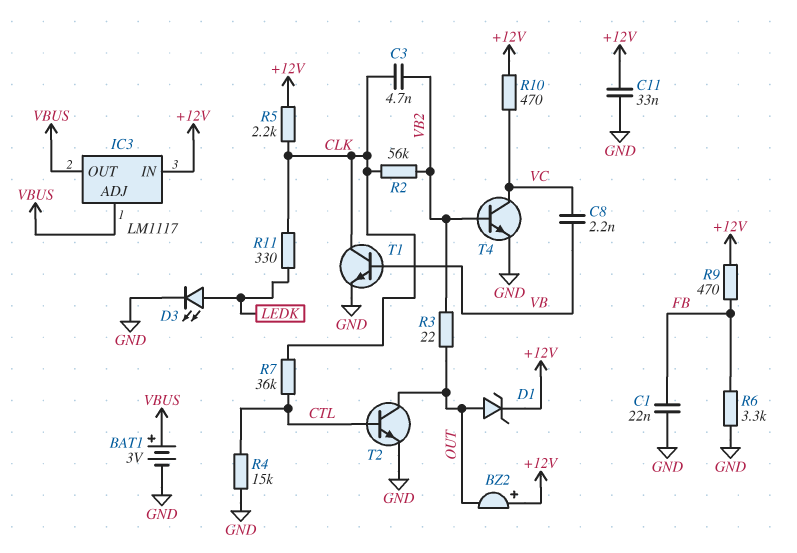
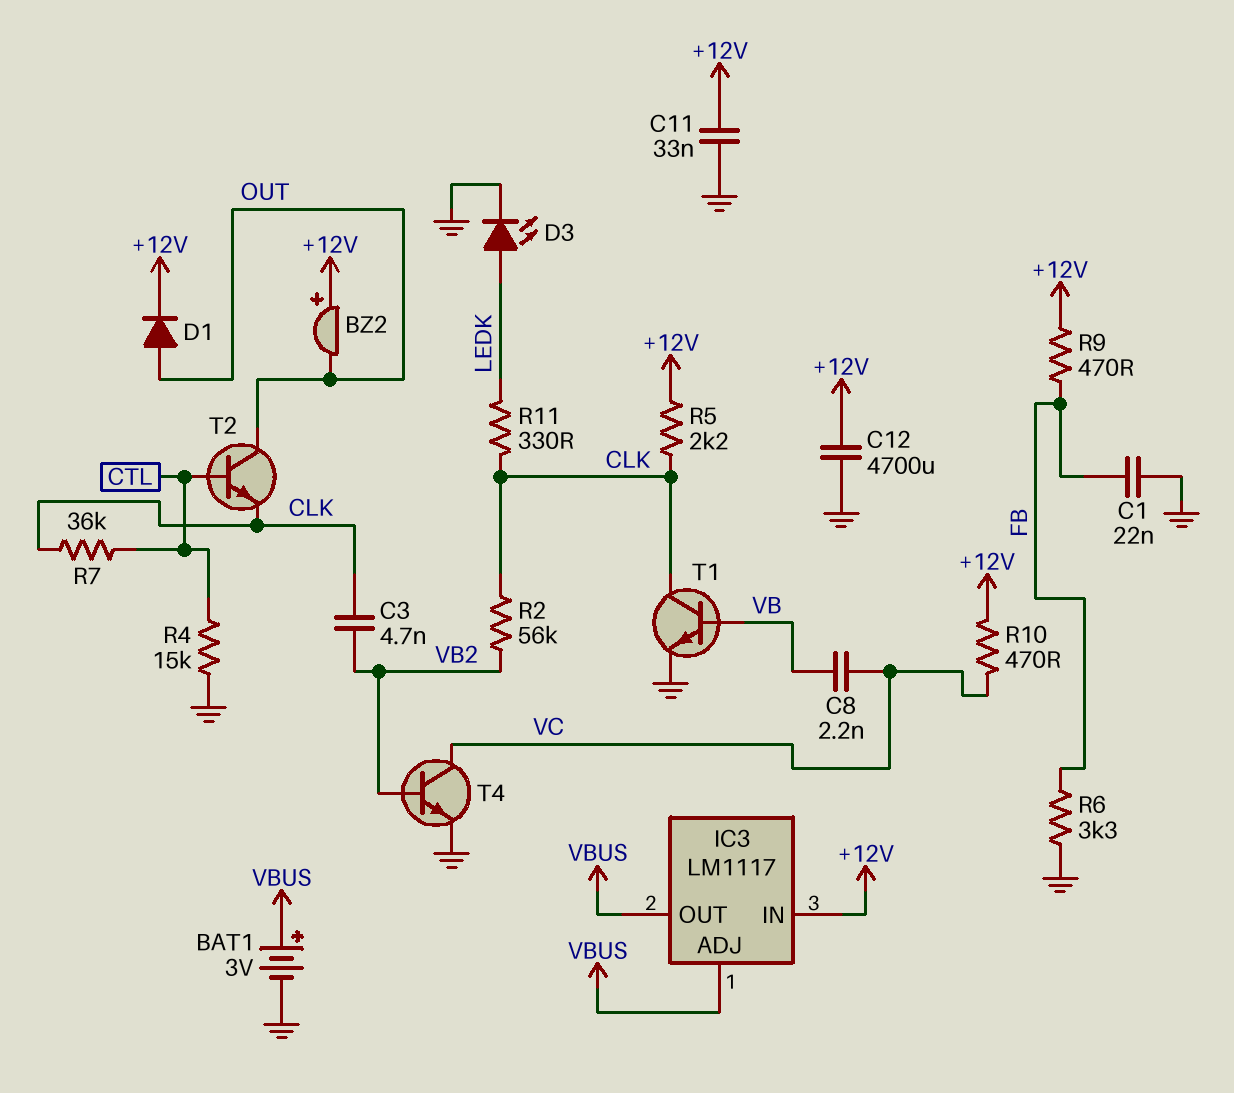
C12: none -> 4700uF (+12V, GND)
D1: zener (A OUT, K +12V) -> diode (A OUT, K +12V)
R3: 22 (OUT, VB2) -> none
T2: NPN (B CTL, C OUT, E GND) -> NPN (B CTL, C OUT, E CLK)

